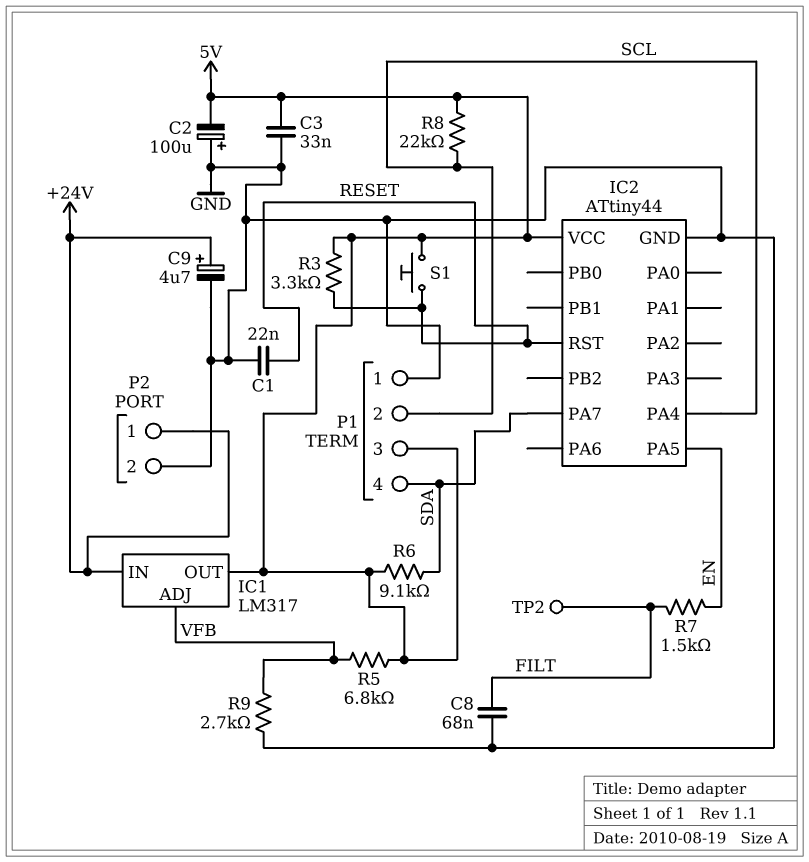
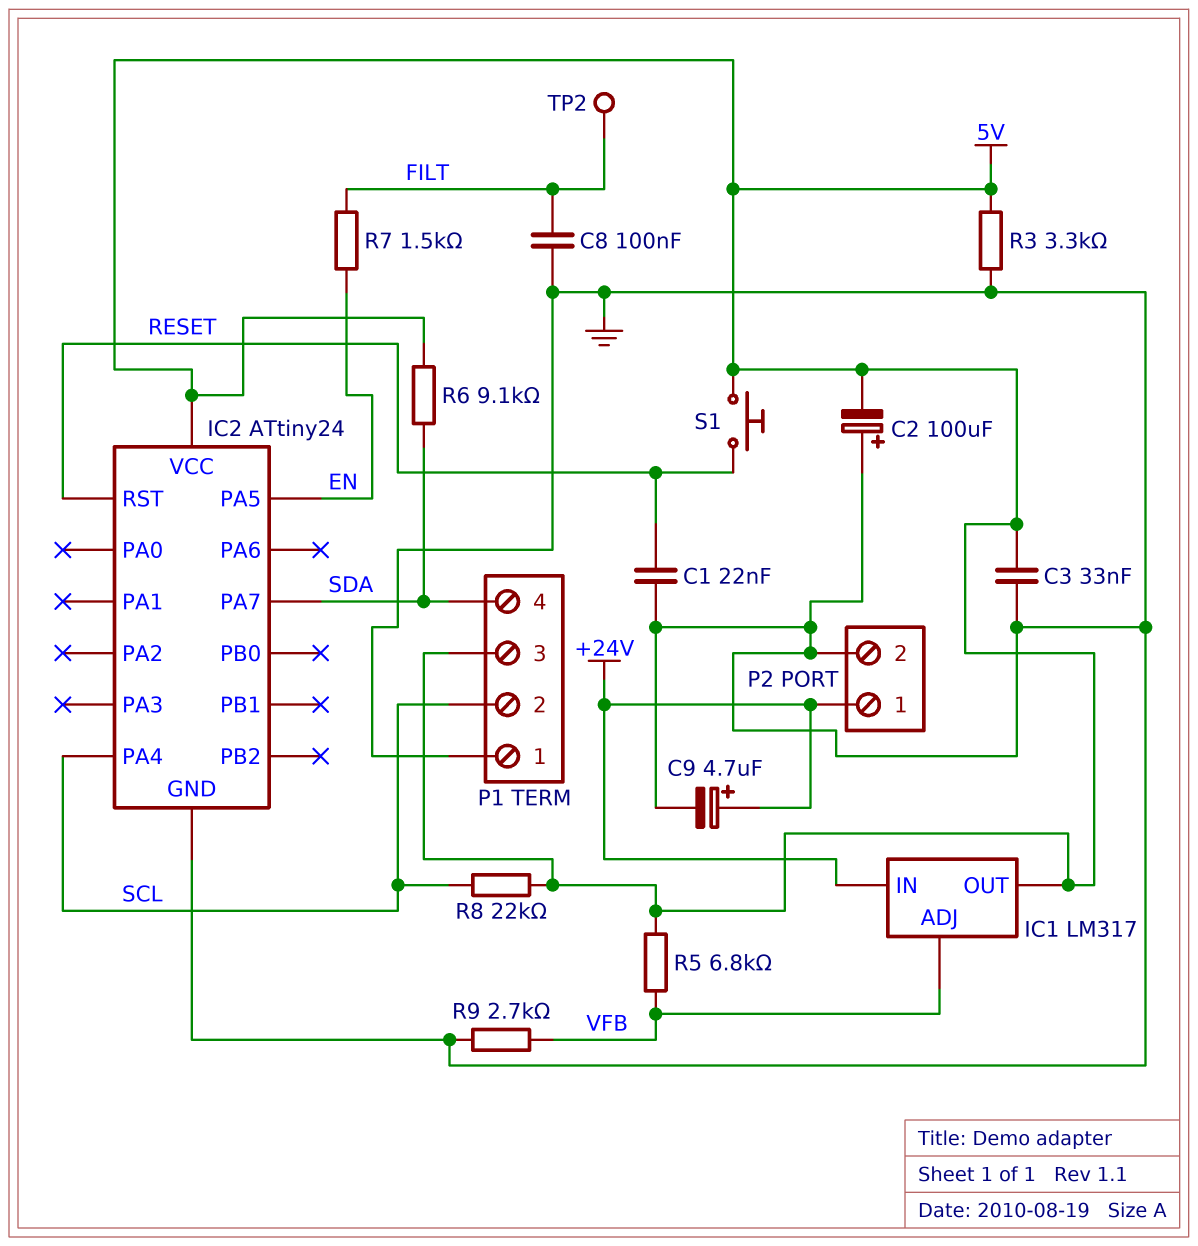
C8: 68nF (FILT, GND) -> 100nF (FILT, GND)
IC2: ATtiny44 -> ATtiny24
R3: 3.3k (5V, RESET) -> 3.3k (5V, GND)

